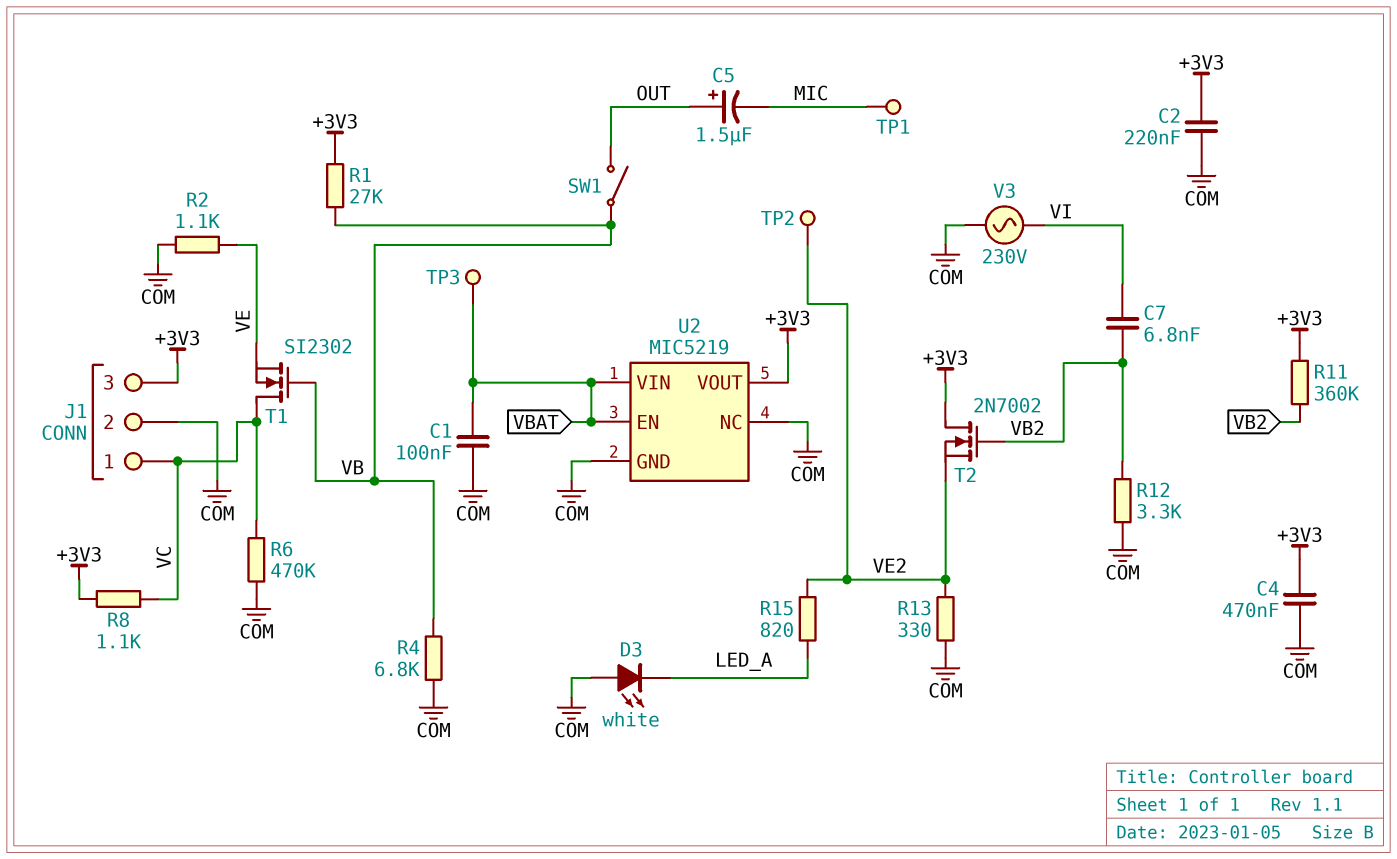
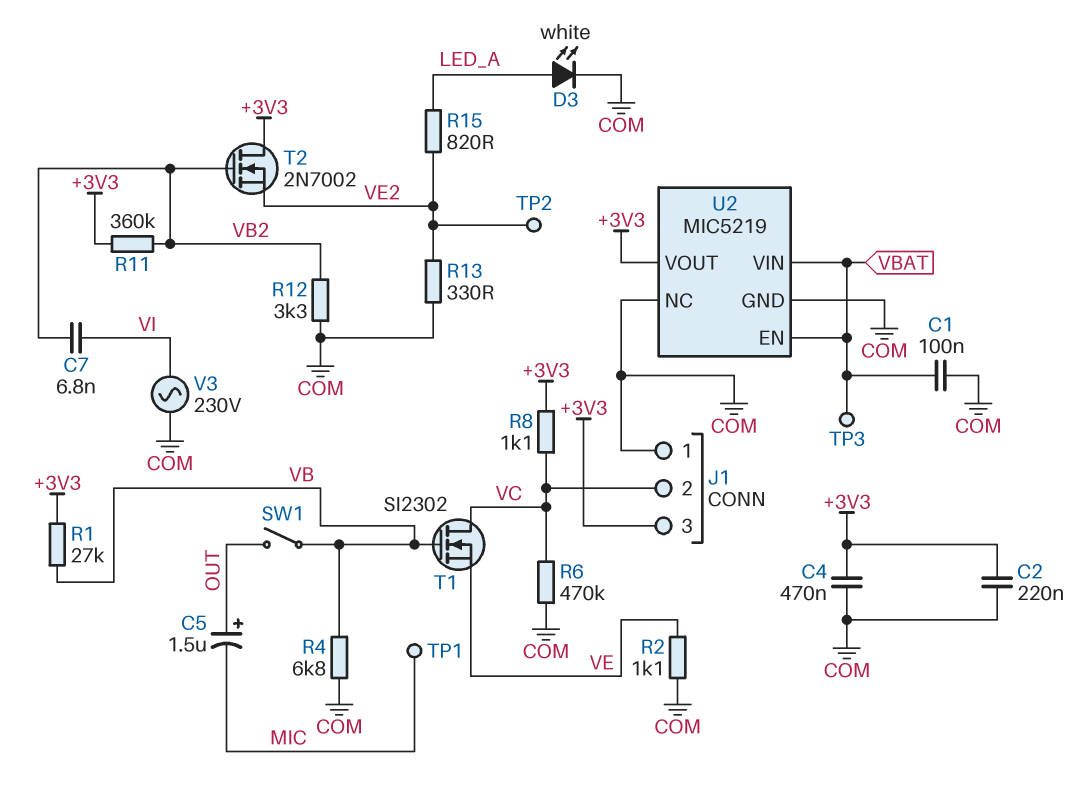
D3: LED white (A COM, K LED_A) -> LED white (A LED_A, K COM)
J1 pin 1: VC -> COM
J1 pin 2: COM -> VC

